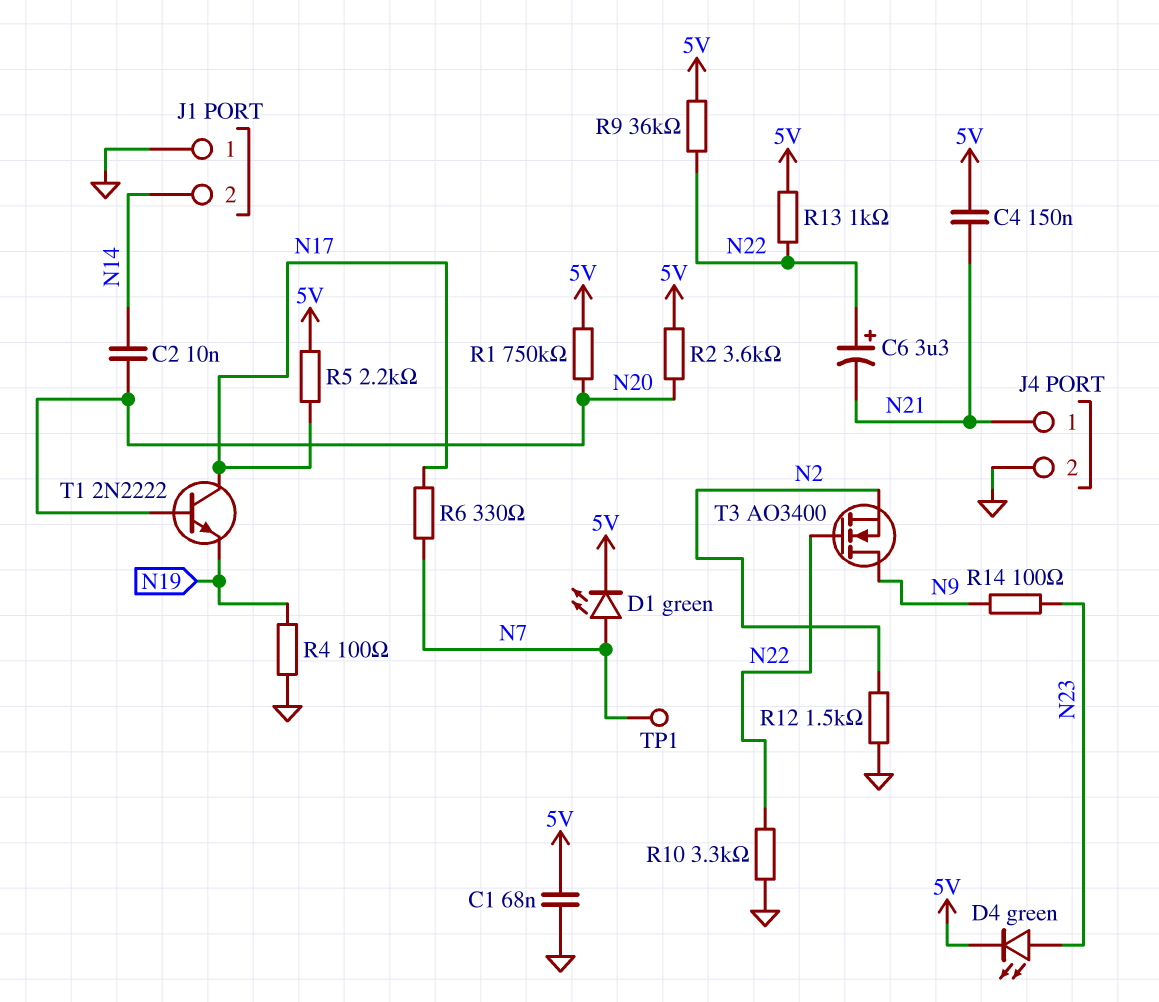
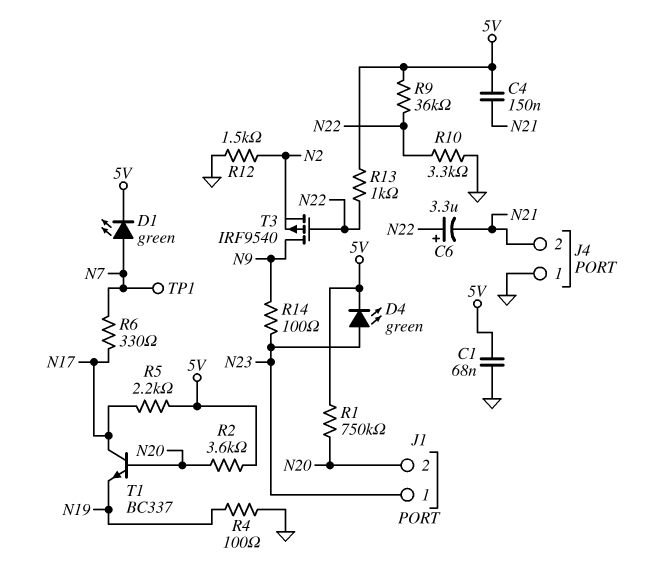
C2: 10nF (N14, N20) -> none
J1 pin 1: GND -> N23
J1 pin 2: N14 -> N20
J4 pin 1: N21 -> GND
J4 pin 2: GND -> N21
T1: NPN 2N2222 (B N20, C N17, E N19) -> NPN BC337 (B N20, C N17, E N19)
T3: NMOS AO3400 (G N22, D N9, S N2) -> PMOS IRF9540 (G N22, D N9, S N2)

